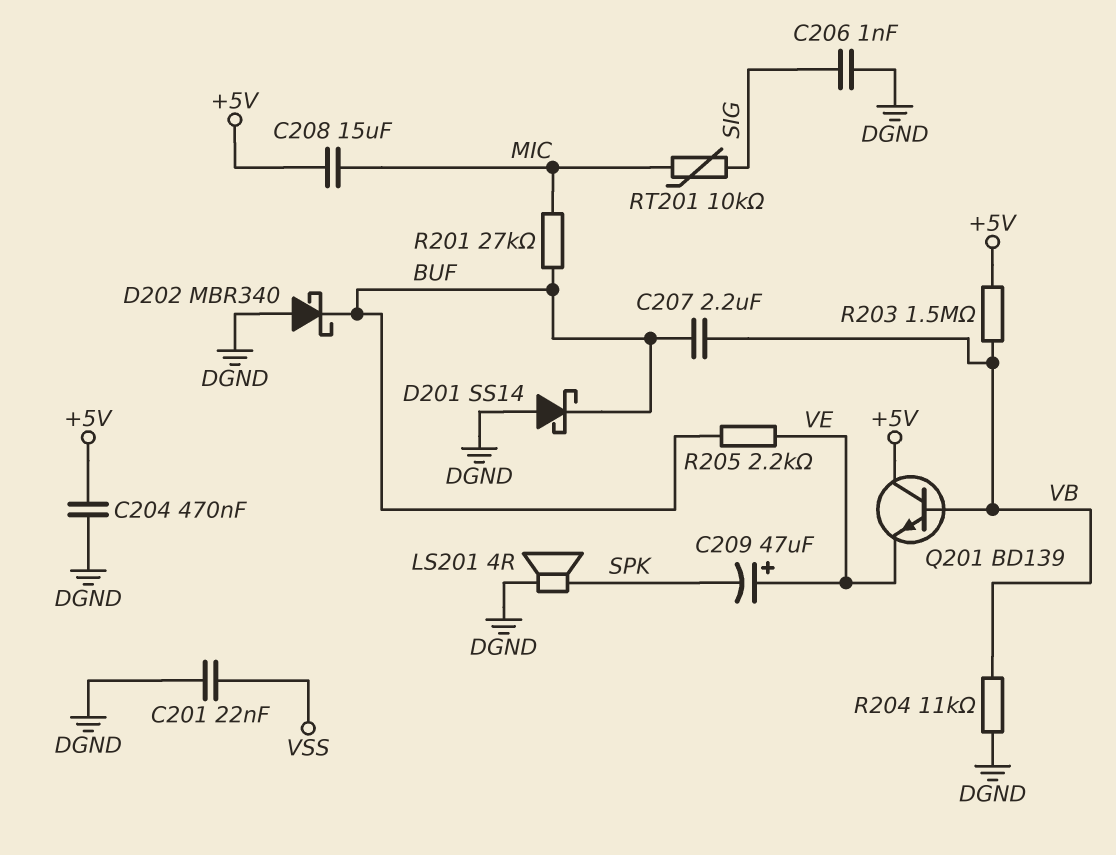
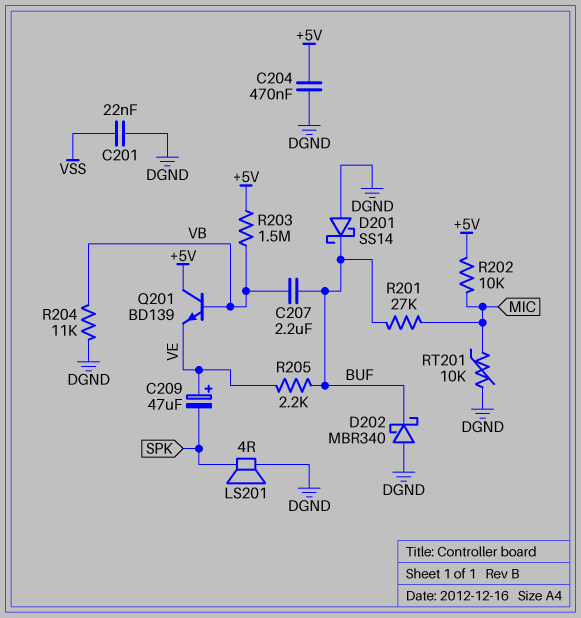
C206: 1nF (DGND, SIG) -> none
C208: 15uF (+5V, MIC) -> none
R202: none -> 10k (+5V, MIC)
RT201: 10k (MIC, SIG) -> 10k (DGND, MIC)

